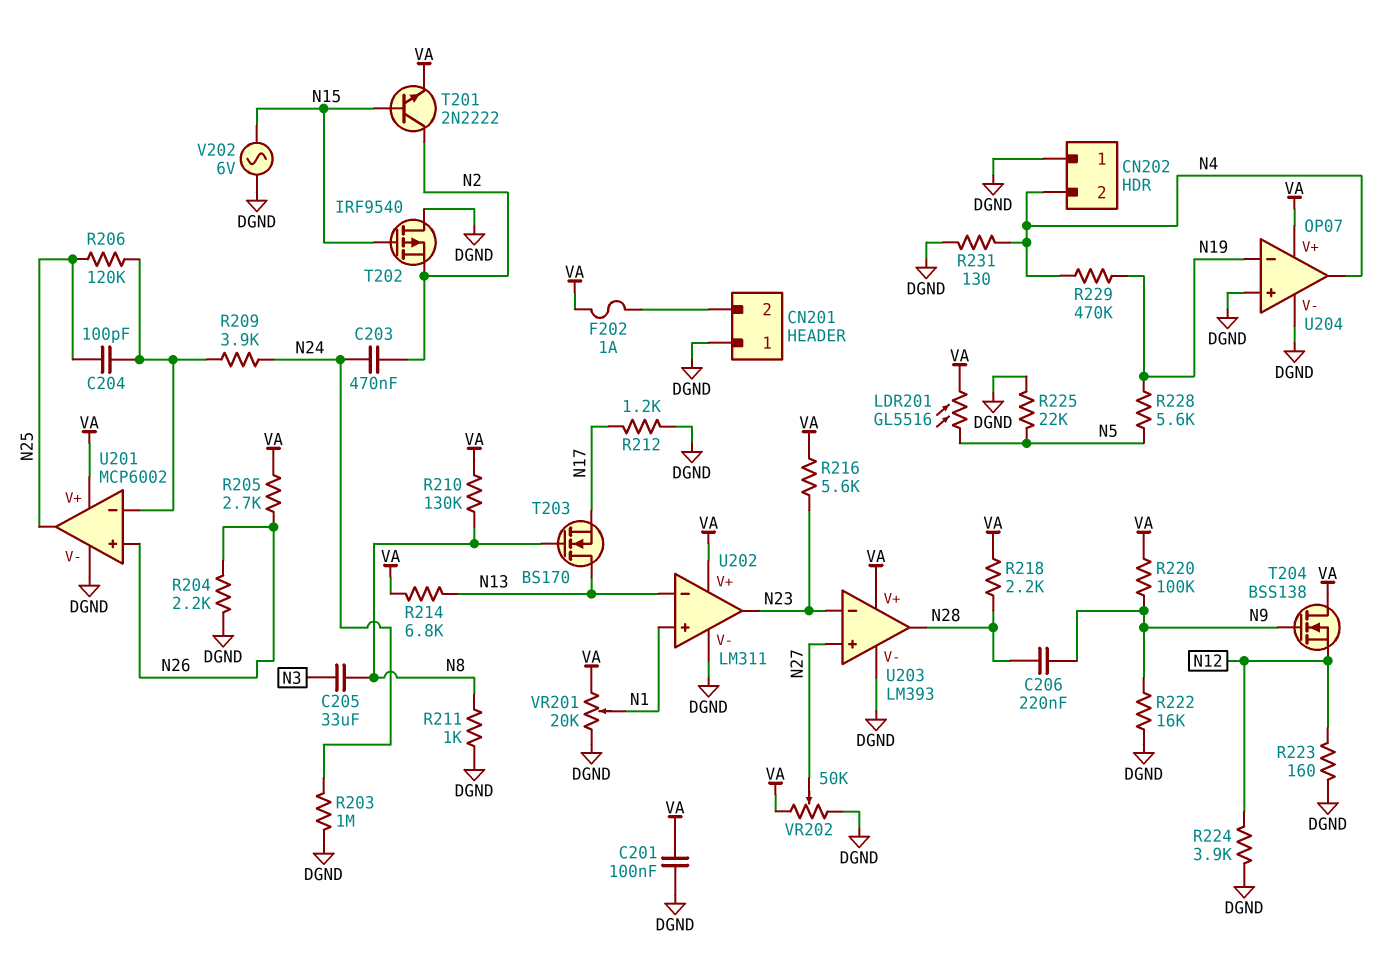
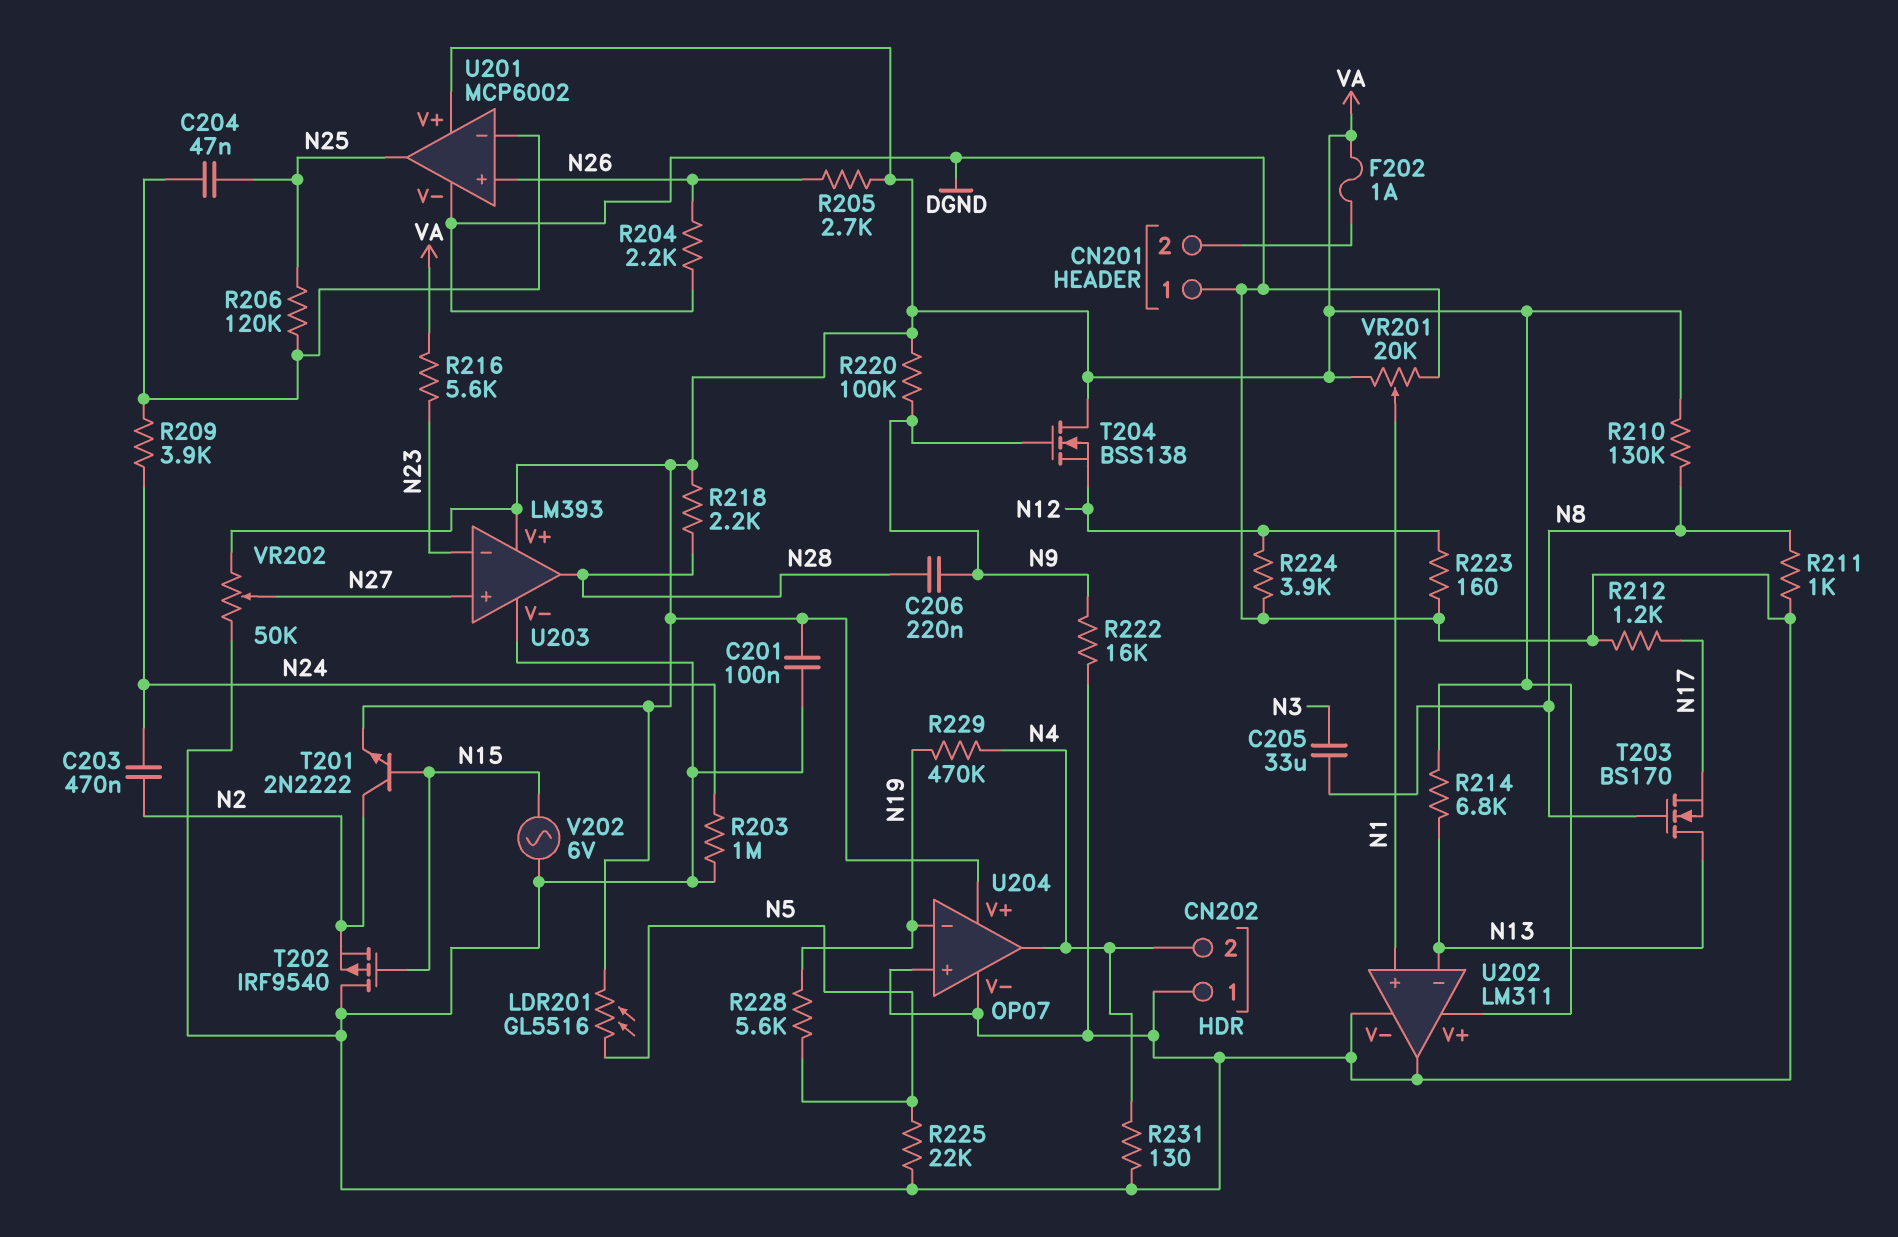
C204: 100pF (N25, U201/in-) -> 47nF (N25, U201/in-)
U202 pin out: N23 -> DGND

